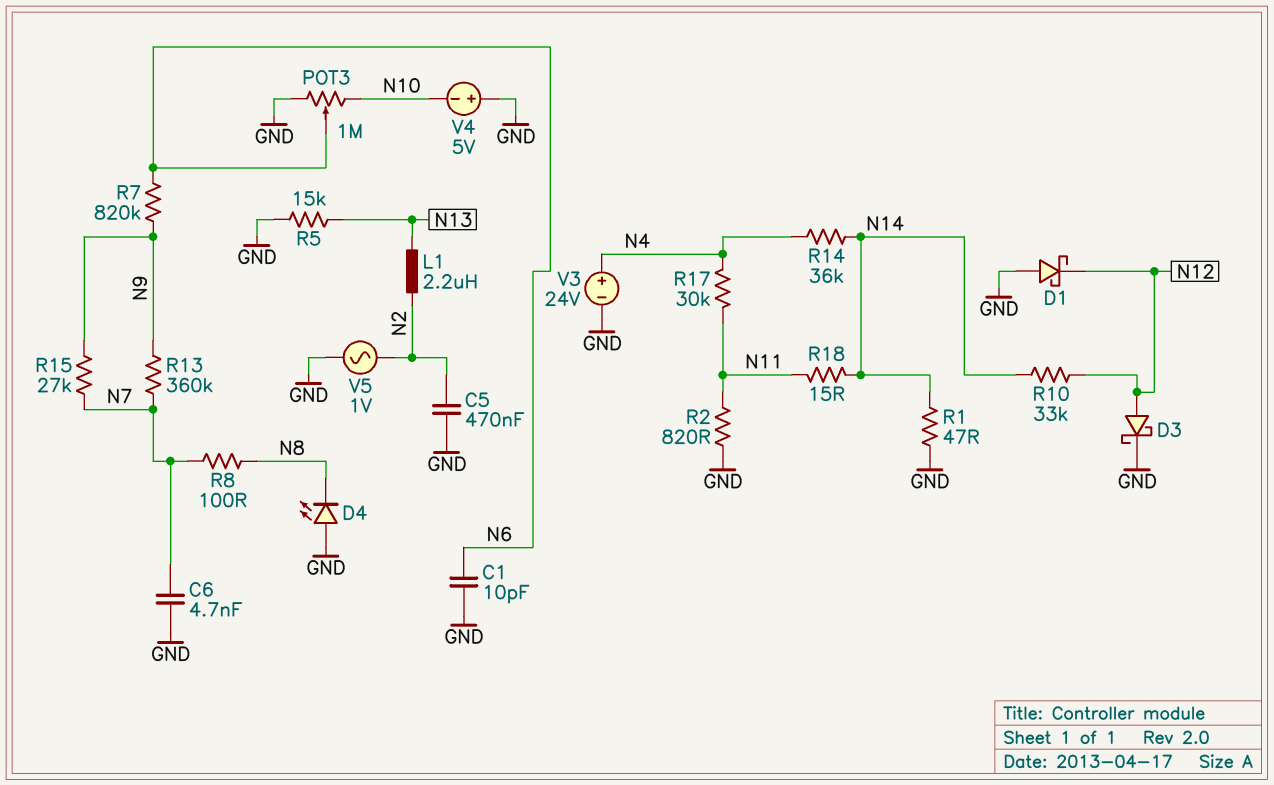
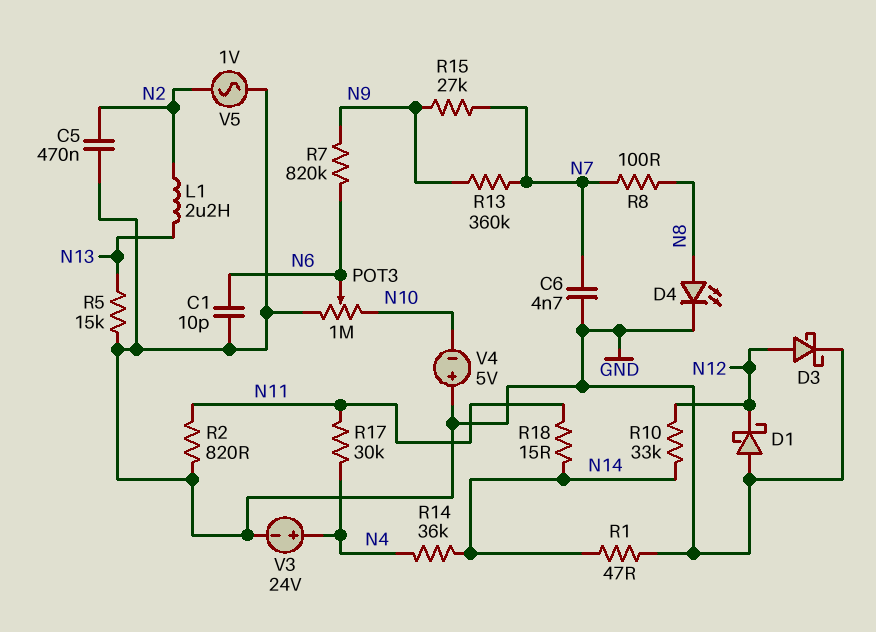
D4: LED (A GND, K N8) -> LED (A N8, K GND)

